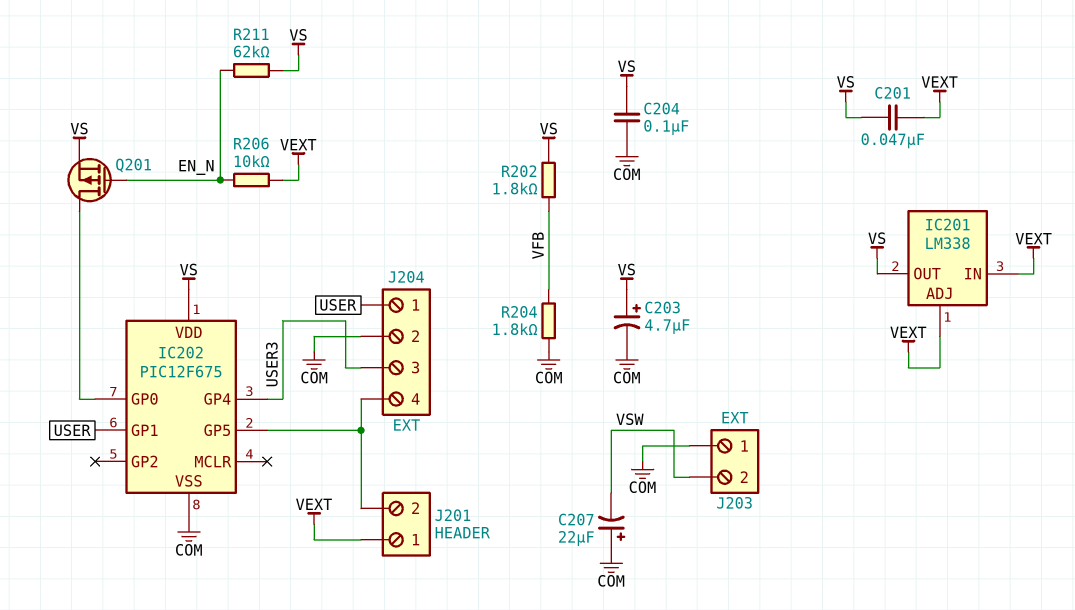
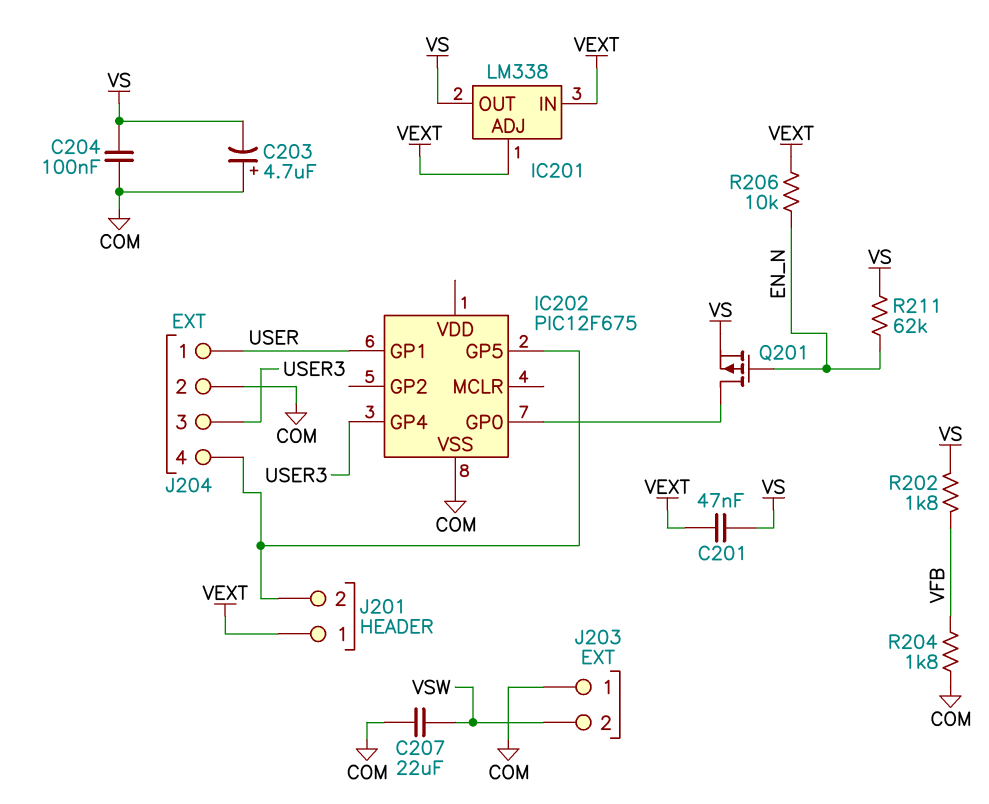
C203: 4.7uF (plus VS, minus COM) -> 4.7uF (plus COM, minus VS)
C207: 22uF (plus COM, minus VSW) -> 22uF (COM, VSW)
IC202 pin VDD: VS -> none

